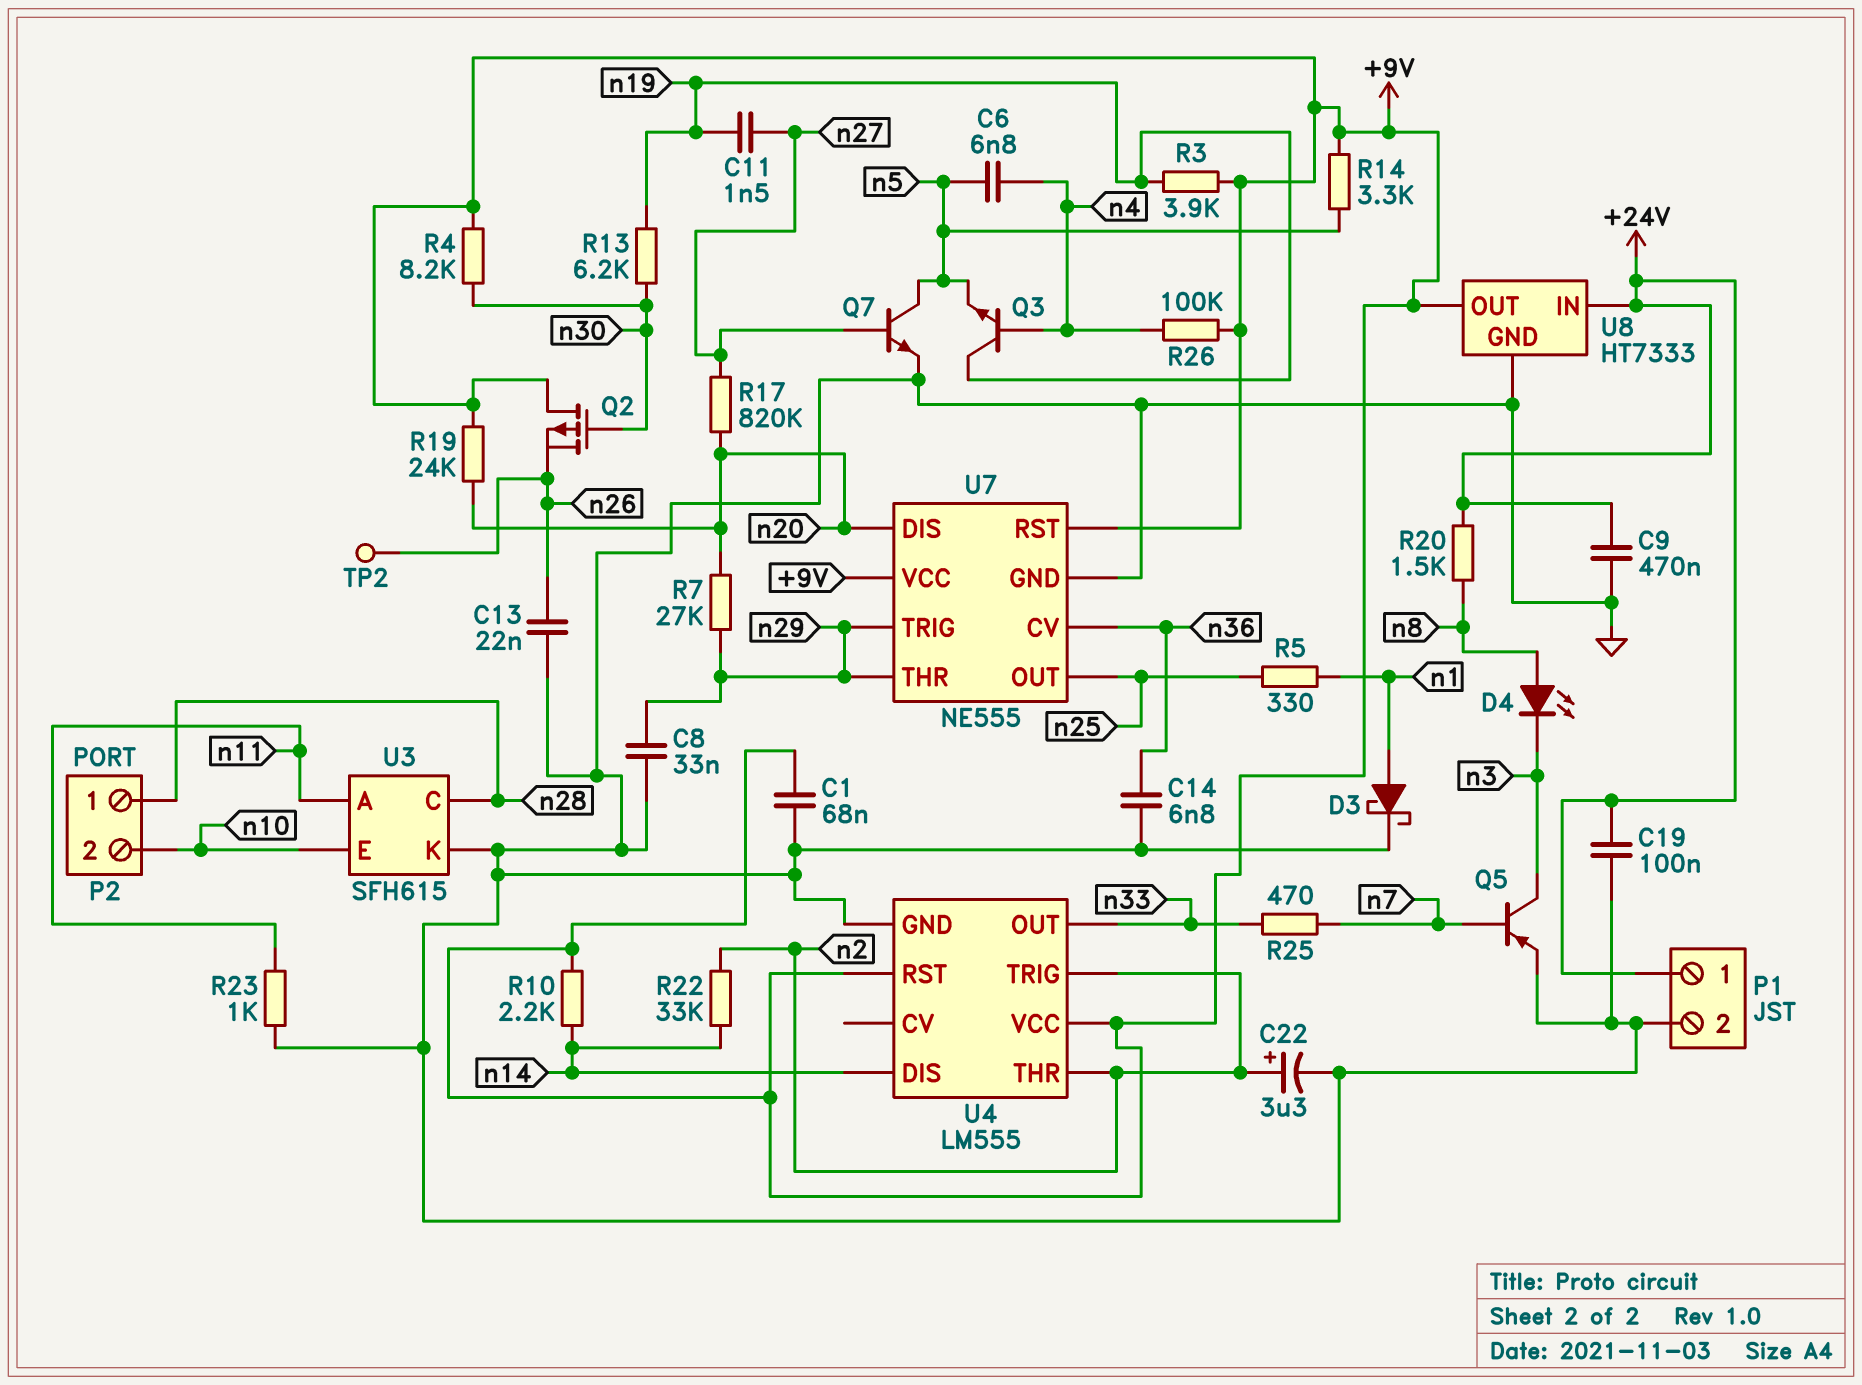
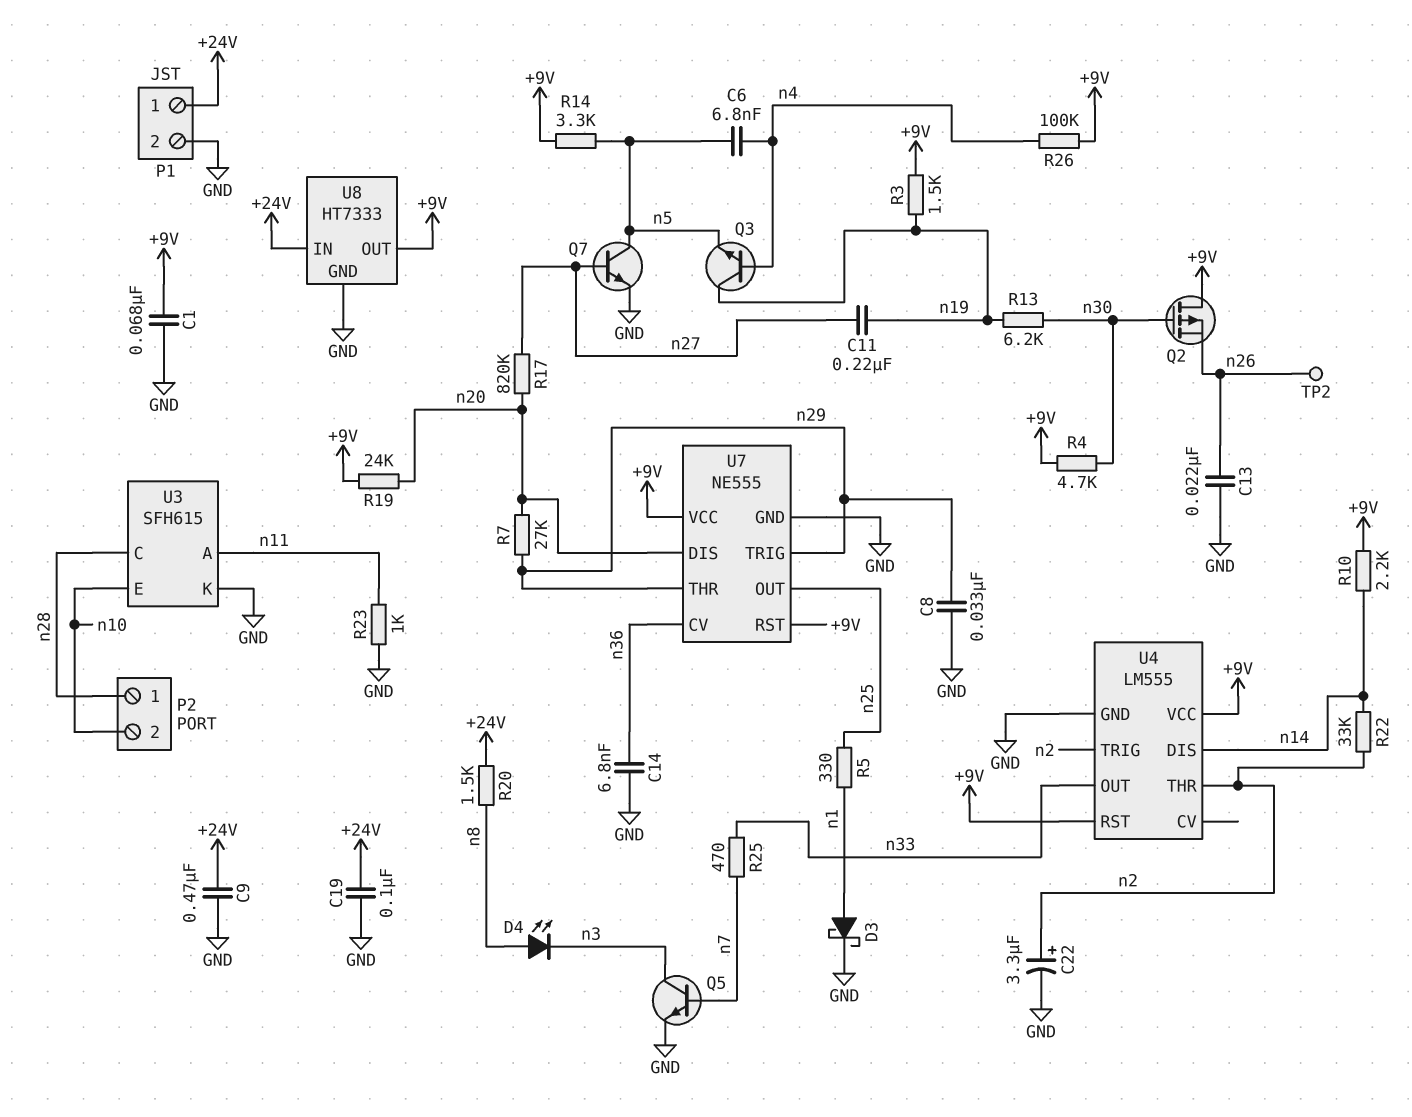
C11: 1.5nF (n19, n27) -> 220nF (n19, n27)
Q5: PNP (B n7, C n3, E GND) -> NPN (B n7, C n3, E GND)
R3: 3.9k (+9V, n19) -> 1.5k (+9V, n19)
R4: 8.2k (+9V, n30) -> 4.7k (+9V, n30)

